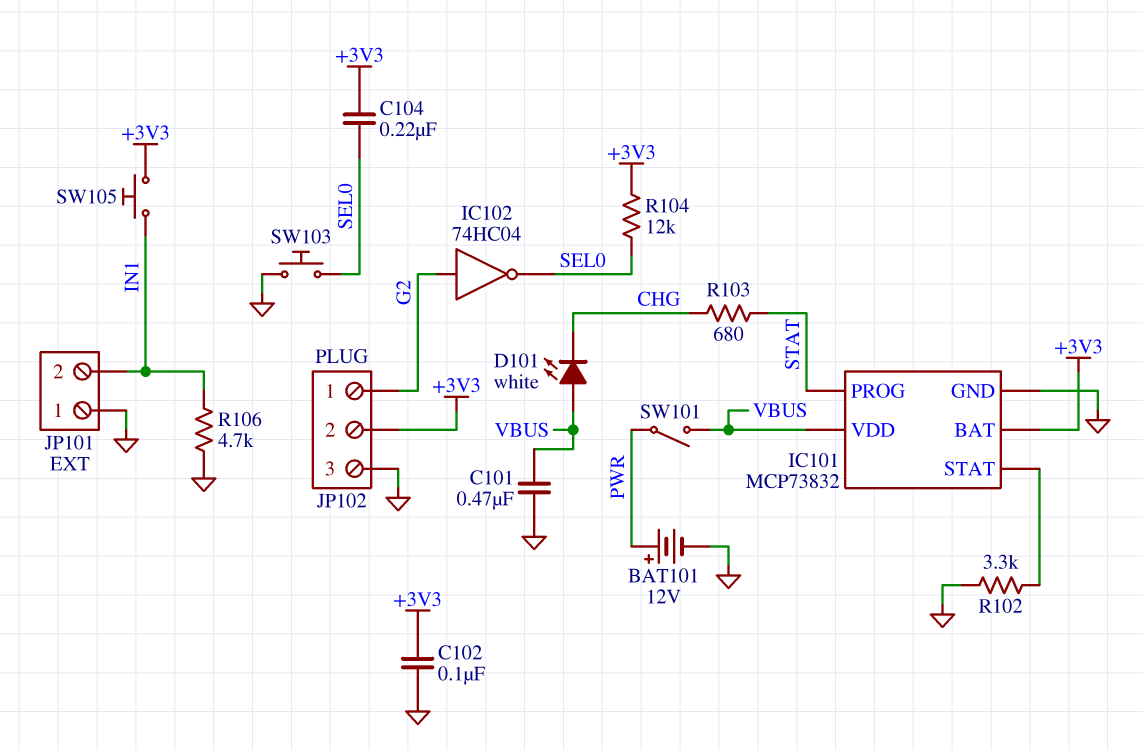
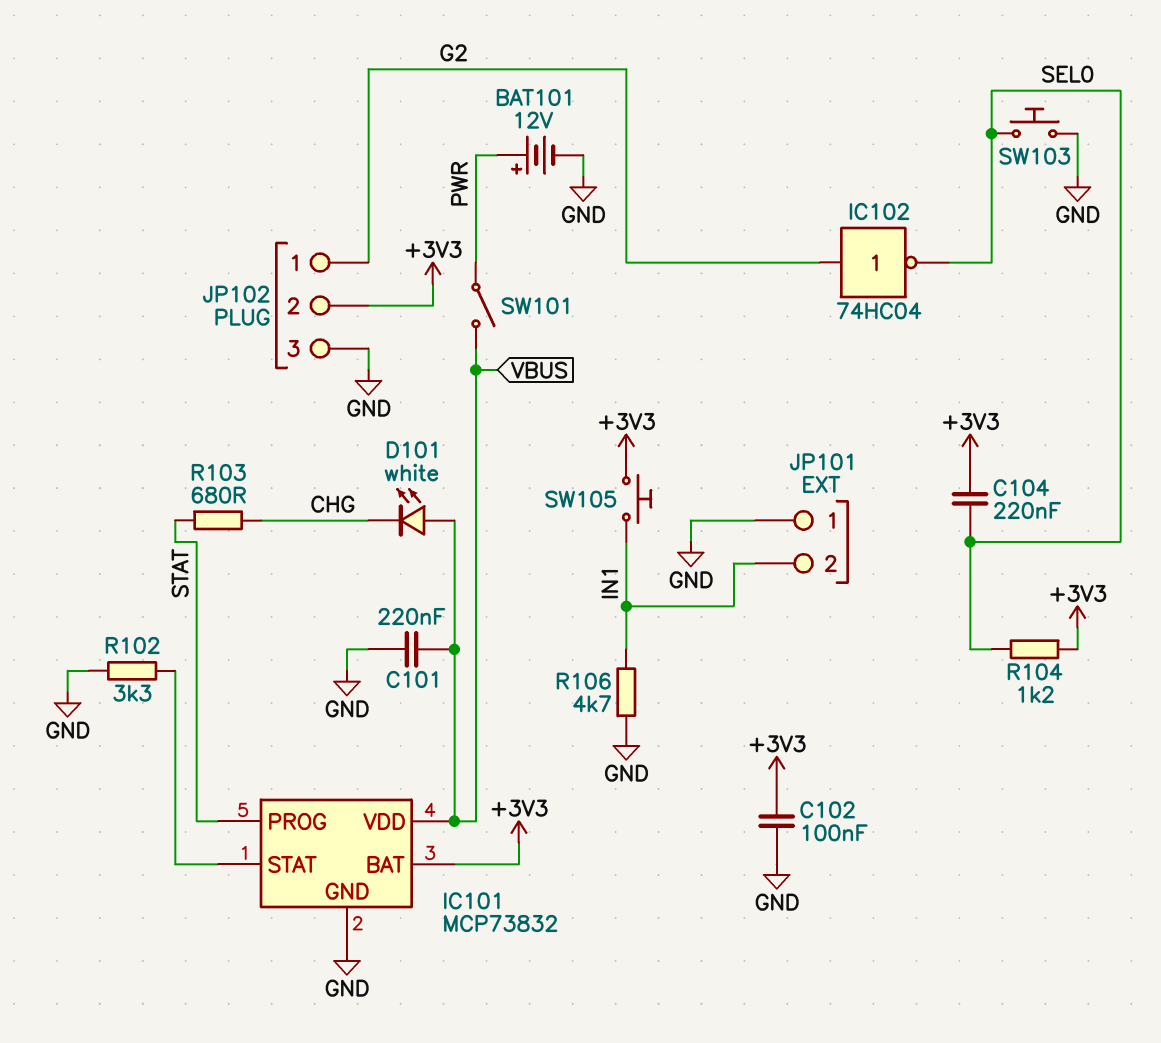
C101: 470nF (GND, VBUS) -> 220nF (GND, VBUS)
R104: 12k (+3V3, SEL0) -> 1.2k (+3V3, SEL0)

